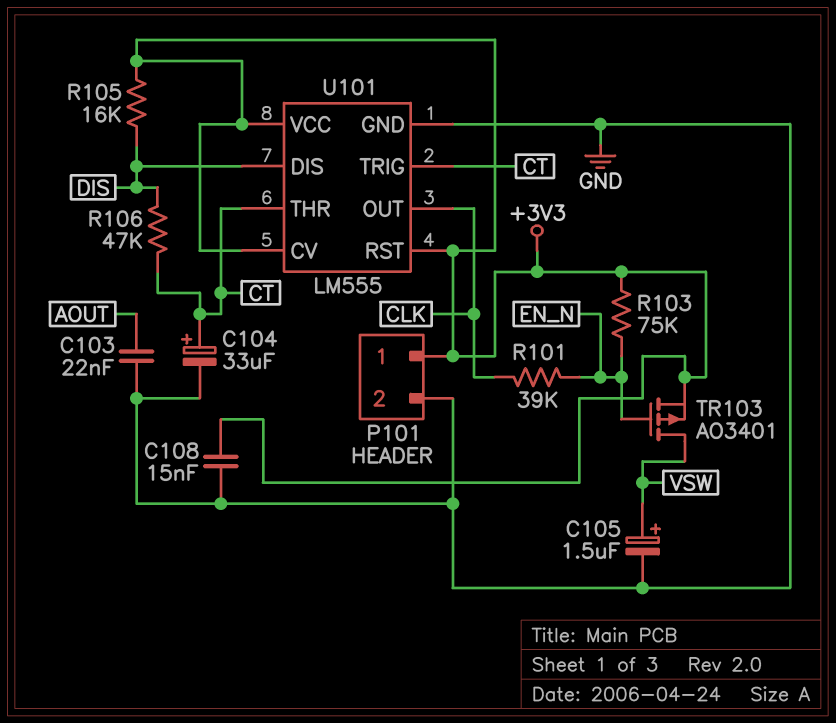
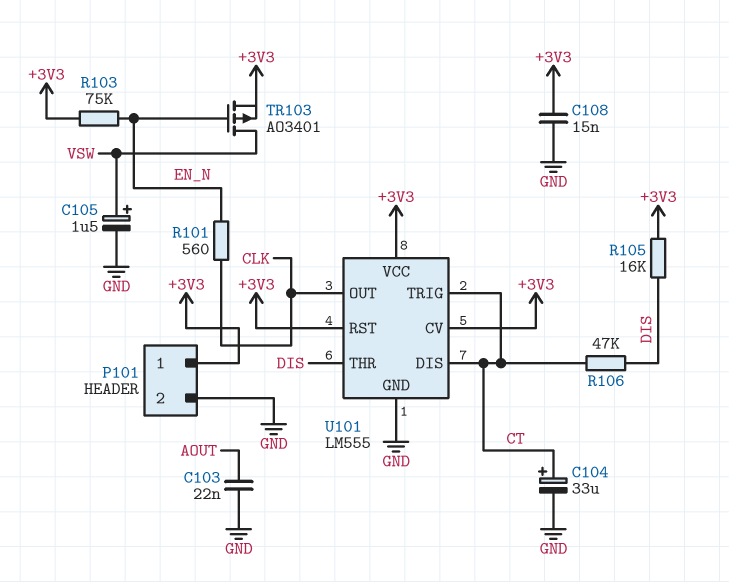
R101: 39k (CLK, EN_N) -> 560 (CLK, EN_N)
U101 pin DIS: DIS -> CT
U101 pin THR: CT -> DIS

